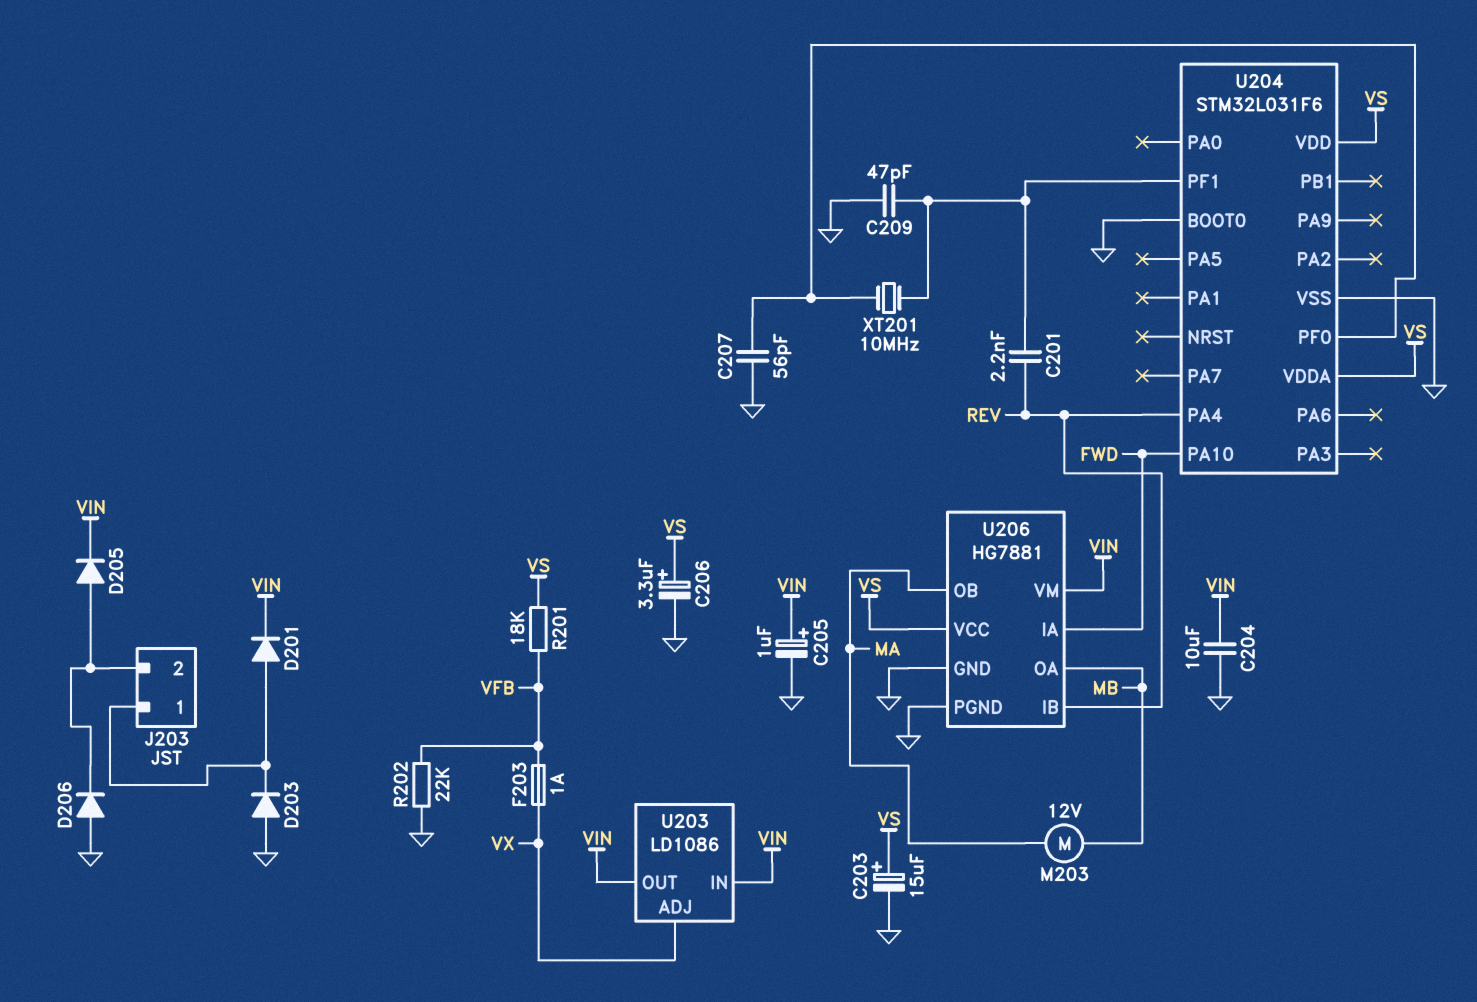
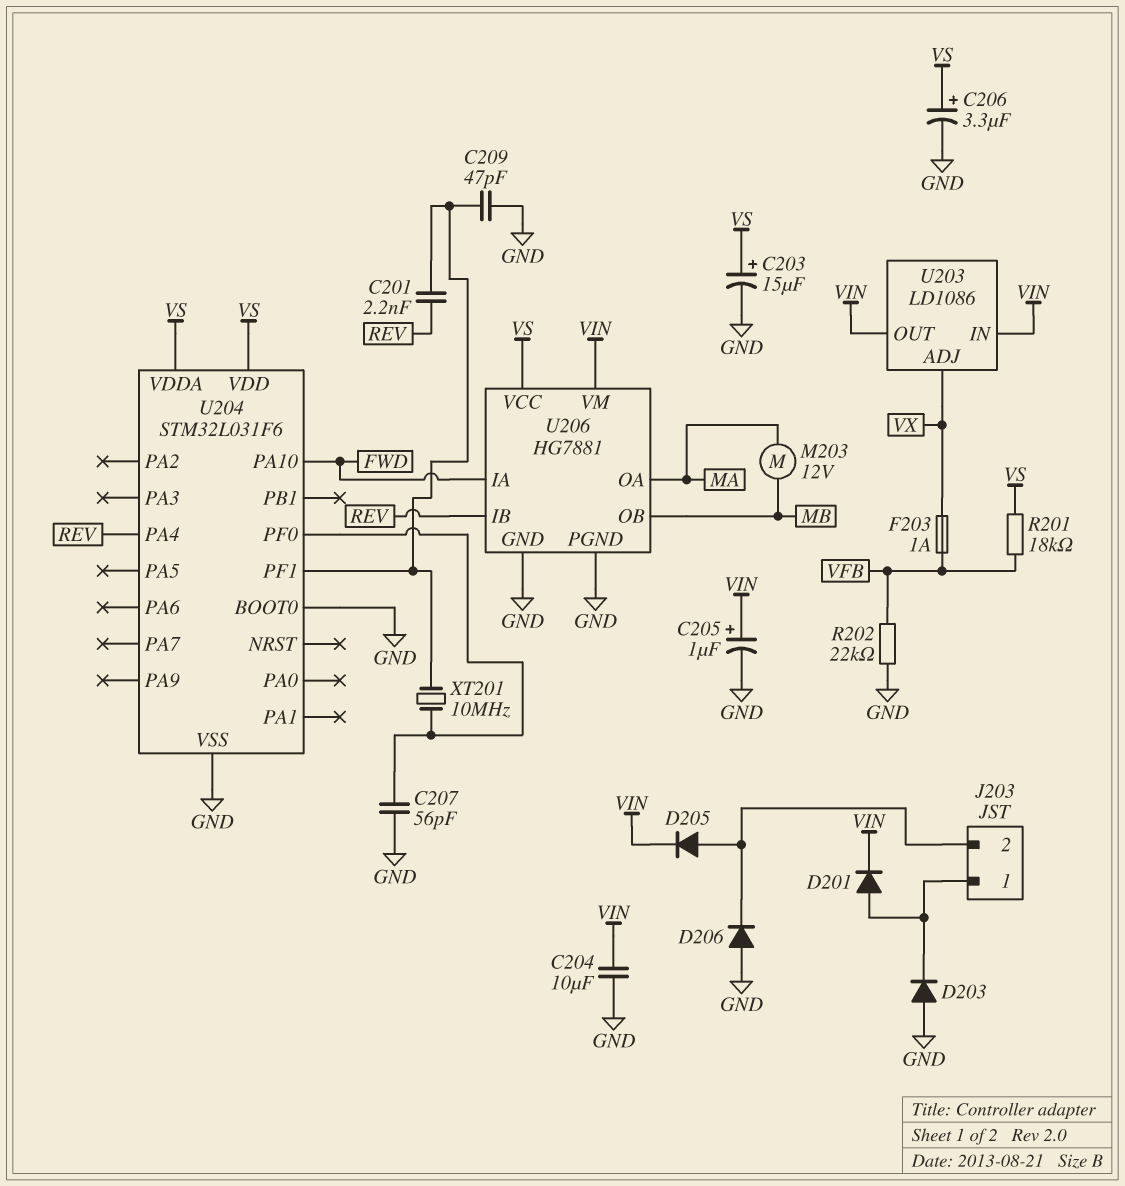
U206 pin OA: MB -> MA
U206 pin OB: MA -> MB

